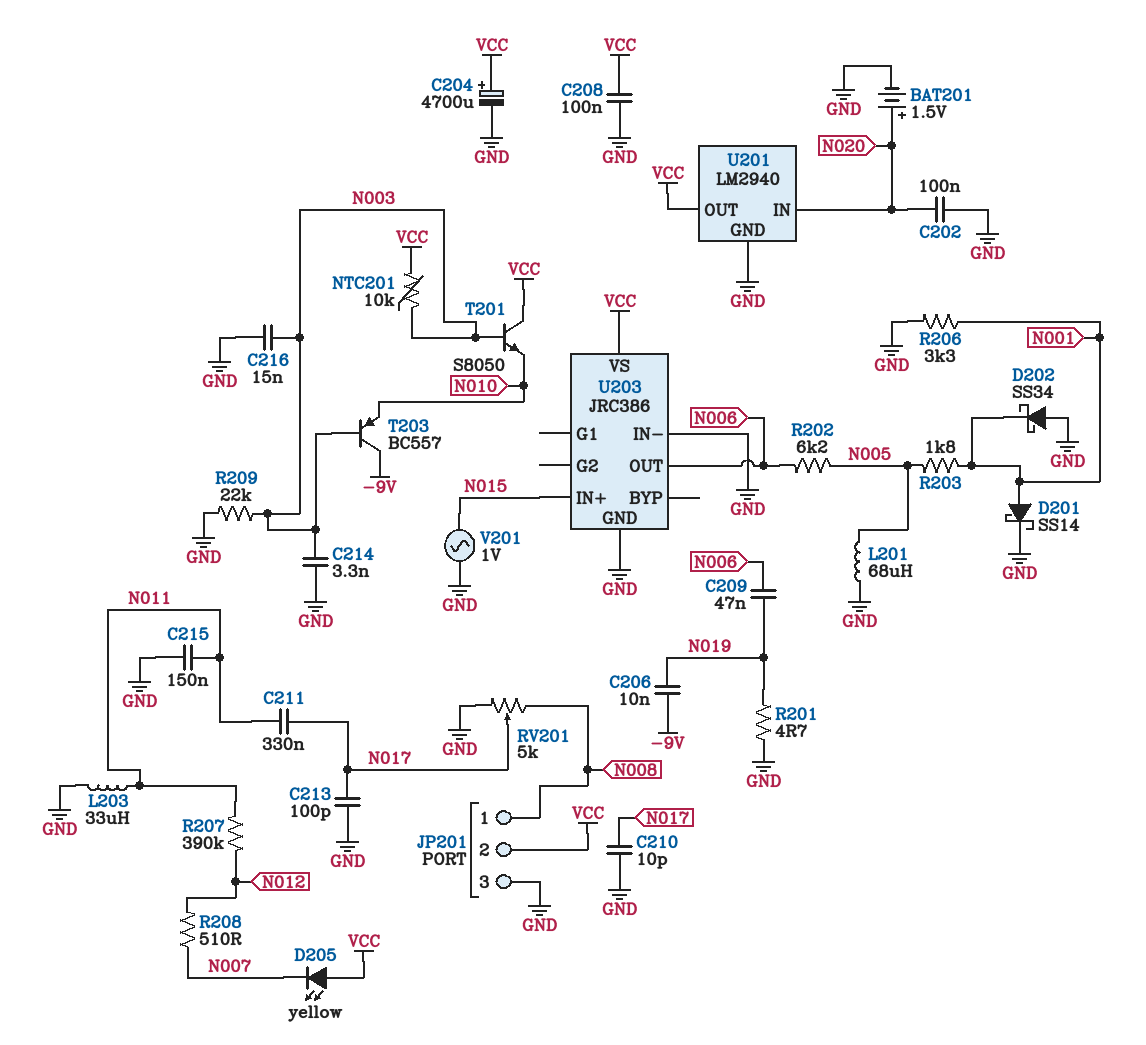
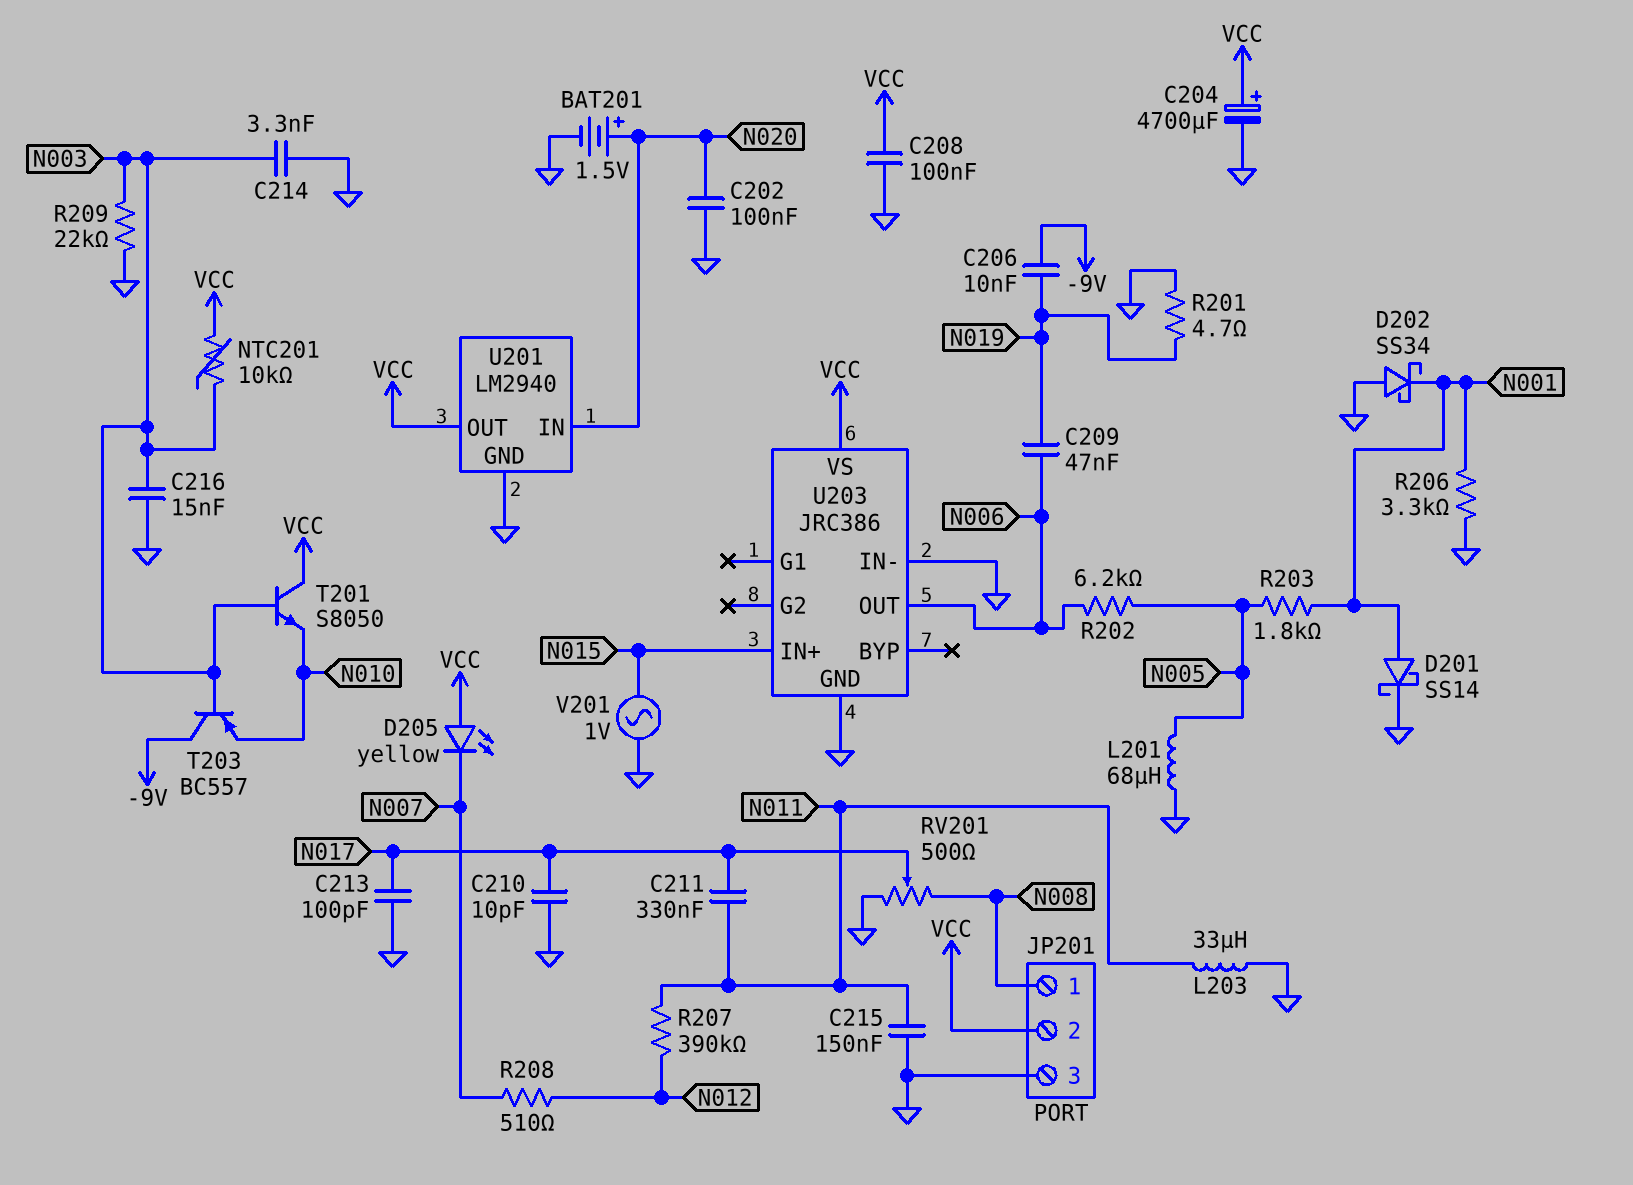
RV201: 5k (GND, N008, wiper N017) -> 500 (GND, N008, wiper N017)

